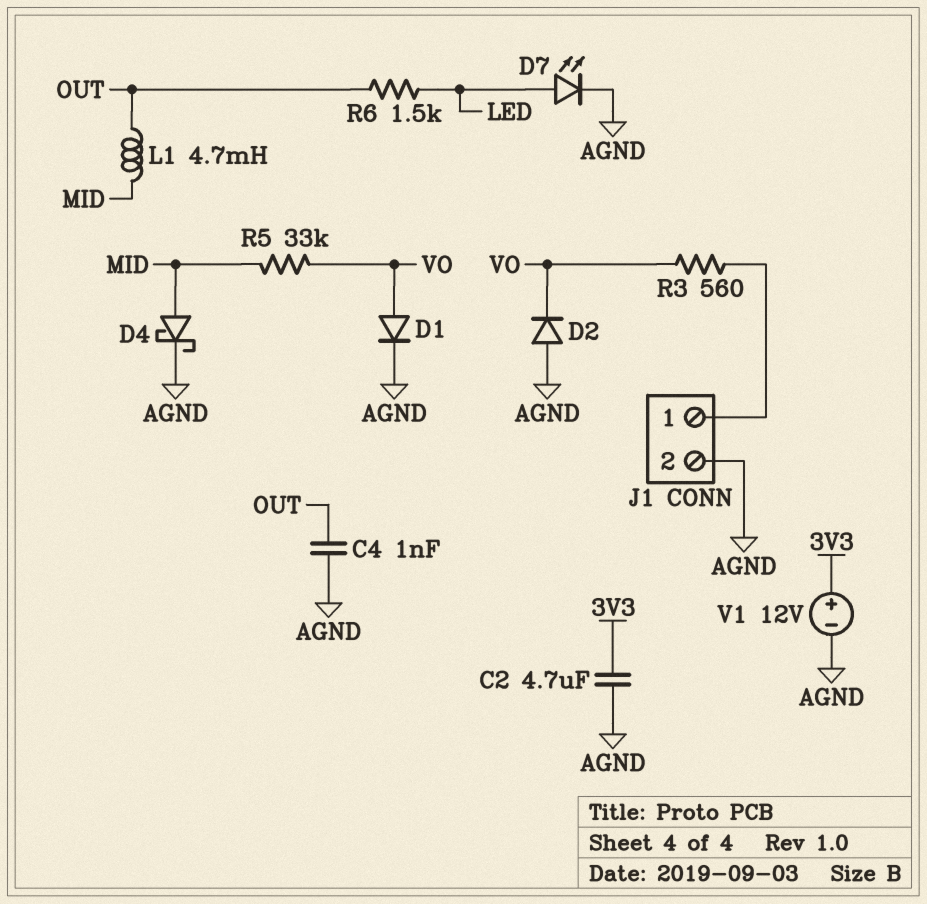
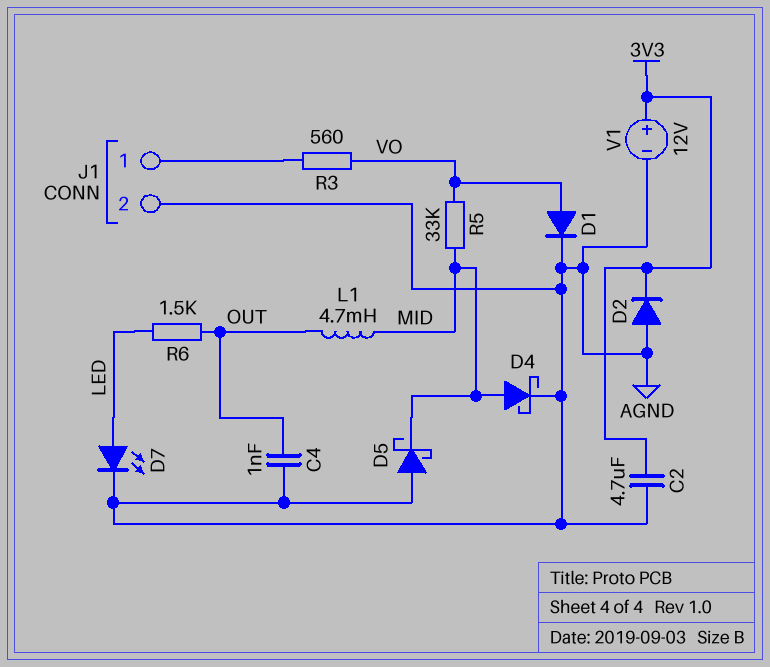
D2: diode (A AGND, K VO) -> diode (A AGND, K 3V3)
D5: none -> schottky (A AGND, K MID)

